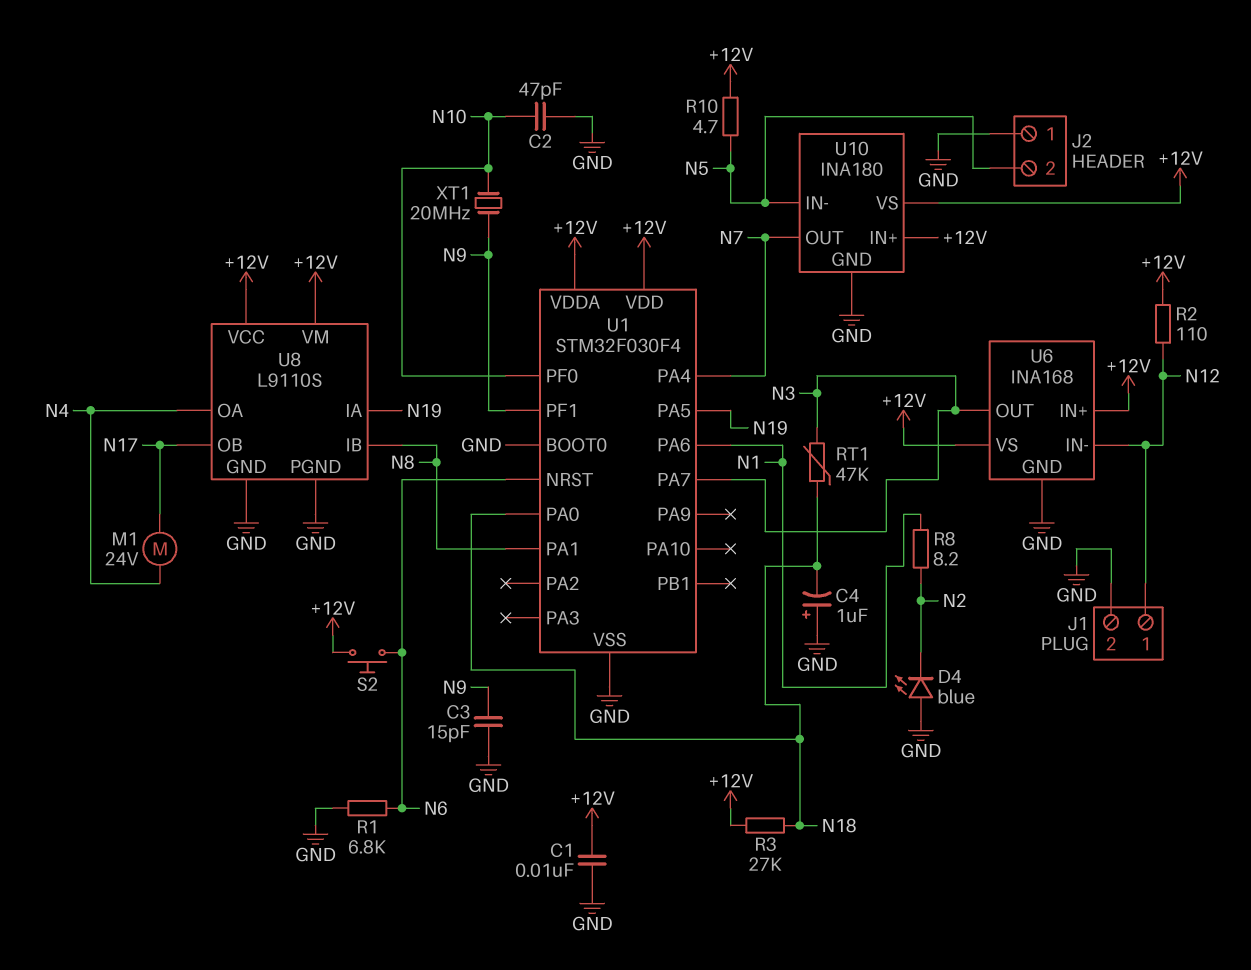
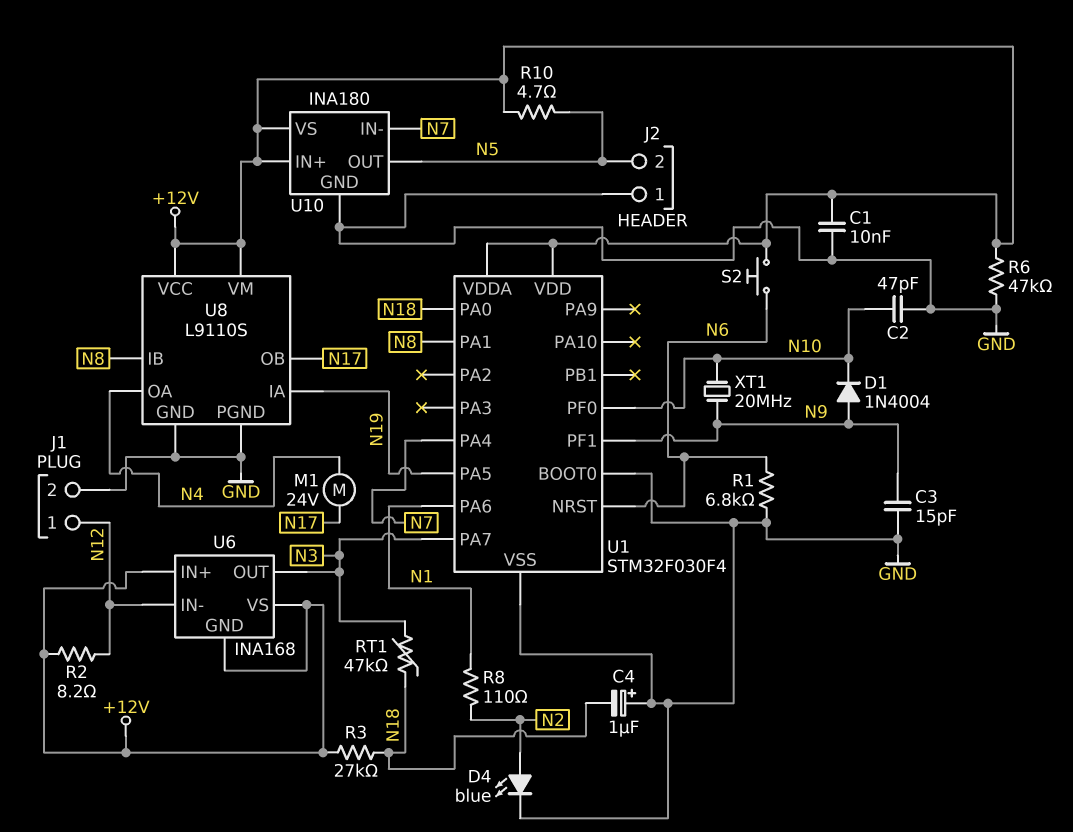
D1: none -> diode 1N4004 (A N9, K N10)
D4: LED blue (A GND, K N2) -> LED blue (A N2, K GND)
R2: 110 (+12V, N12) -> 8.2 (+12V, N12)
R6: none -> 47k (+12V, GND)
R8: 8.2 (N1, N2) -> 110 (N1, N2)
U6 pin GND: GND -> +12V
U10 pin IN-: N5 -> N7
U10 pin OUT: N7 -> N5

